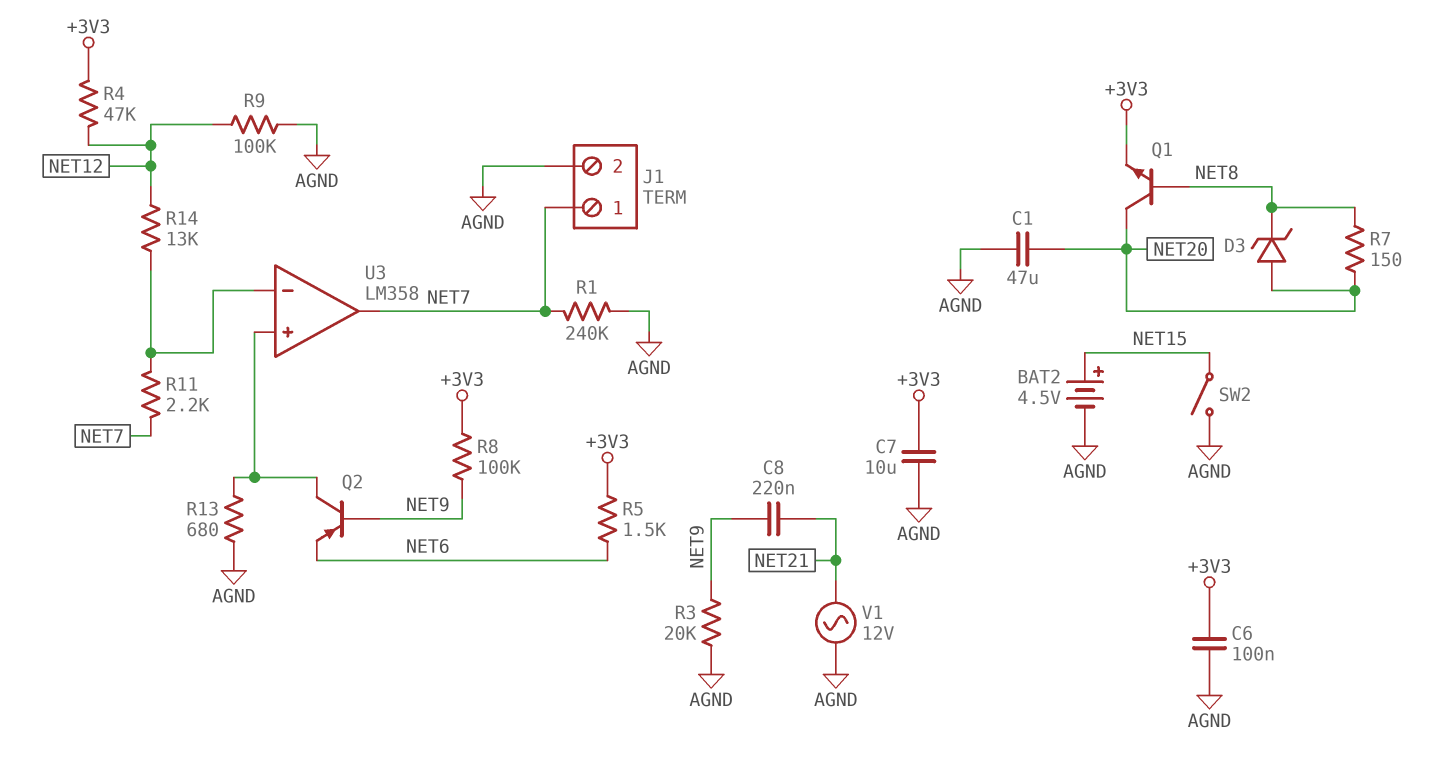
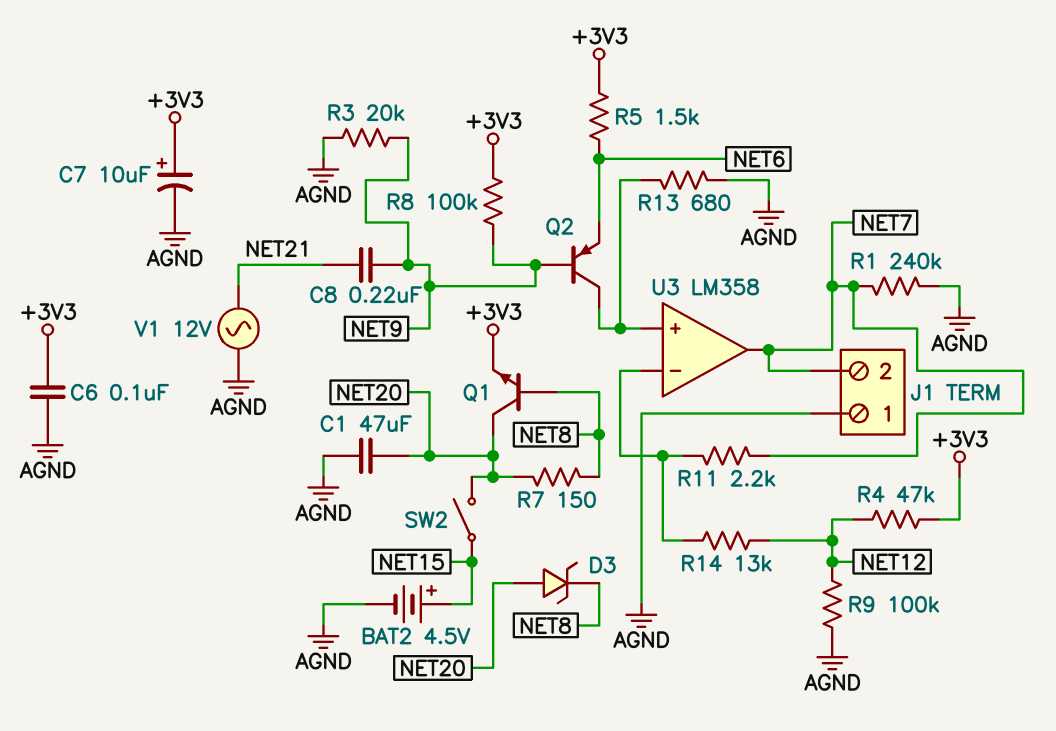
C7: 10uF (+3V3, AGND) -> 10uF (plus +3V3, minus AGND)
J1 pin 1: NET7 -> AGND
J1 pin 2: AGND -> NET7
SW2: switch (AGND, NET15) -> switch (NET15, NET20)

